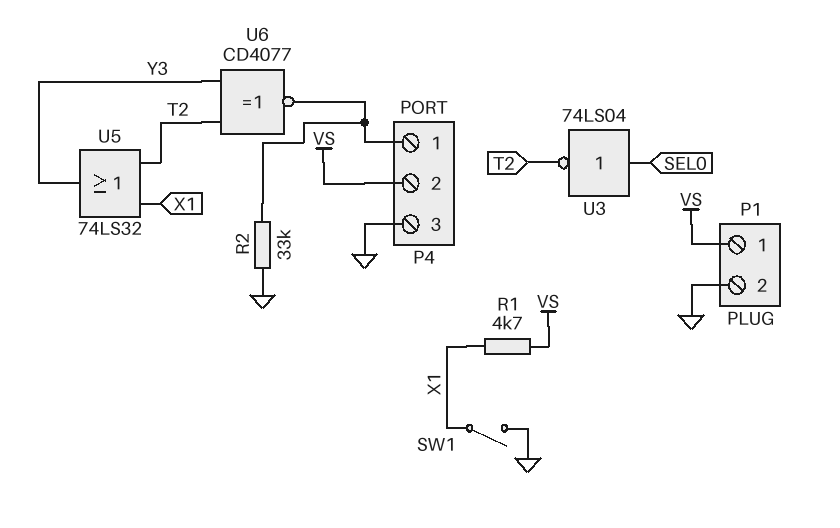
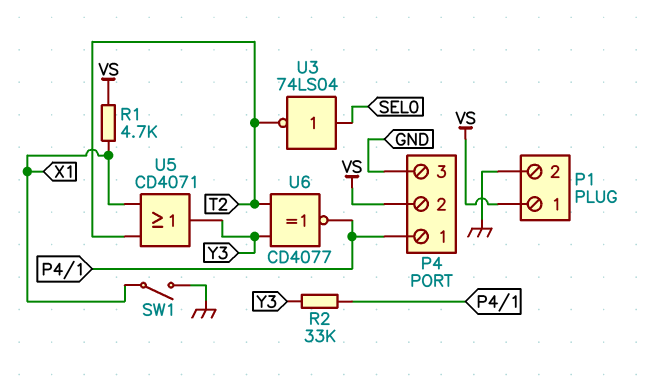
R2: 33k (GND, P4/1) -> 33k (P4/1, Y3)
U5: OR 74LS32 (in T2, in X1, out Y3) -> OR CD4071 (in T2, in X1, out Y3)

